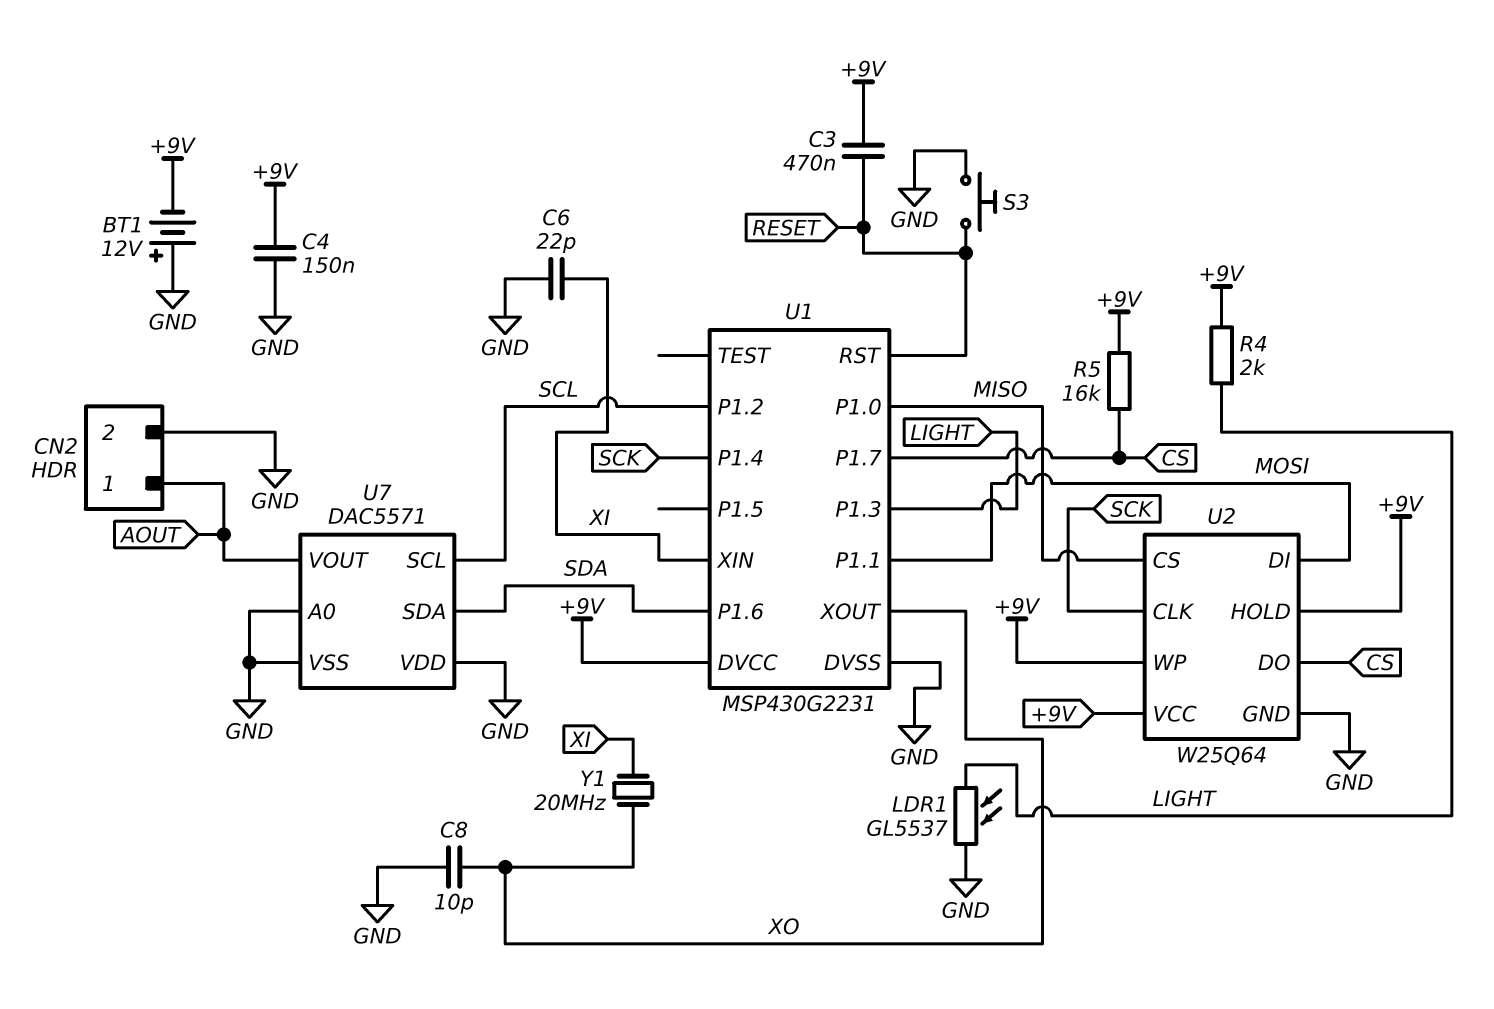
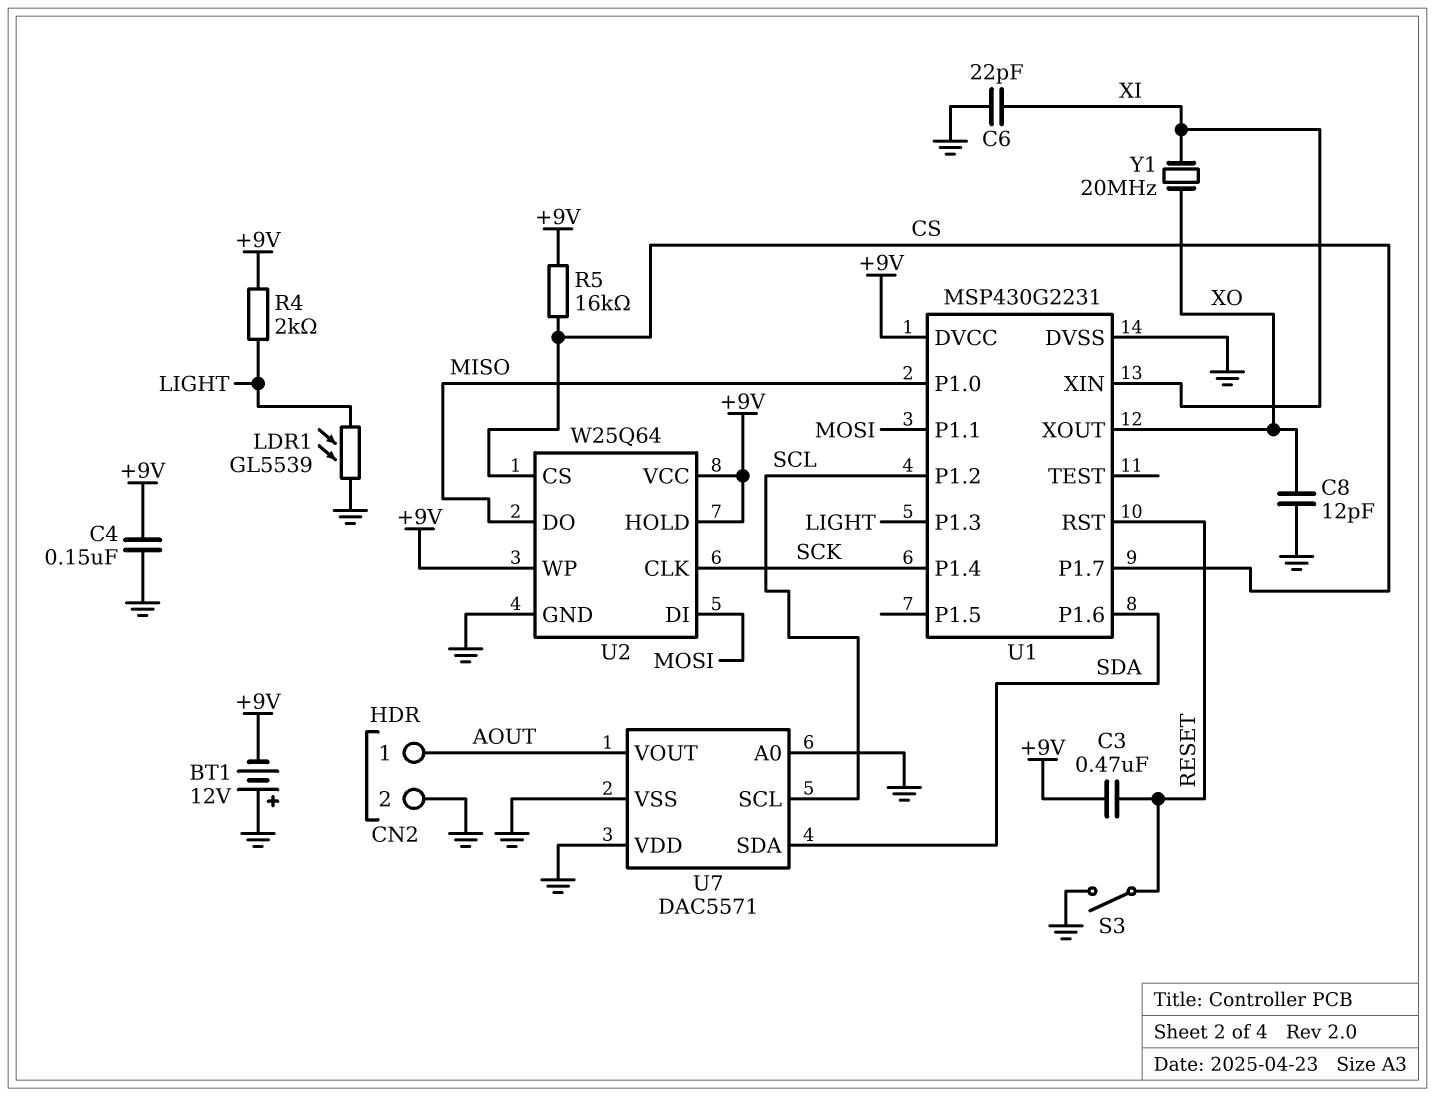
C8: 10pF (GND, XO) -> 12pF (GND, XO)
LDR1: GL5537 (GND, LIGHT) -> GL5539 (GND, LIGHT)
S3: button (GND, RESET) -> switch (GND, RESET)
U2 pin CS: MISO -> CS
U2 pin DO: CS -> MISO

